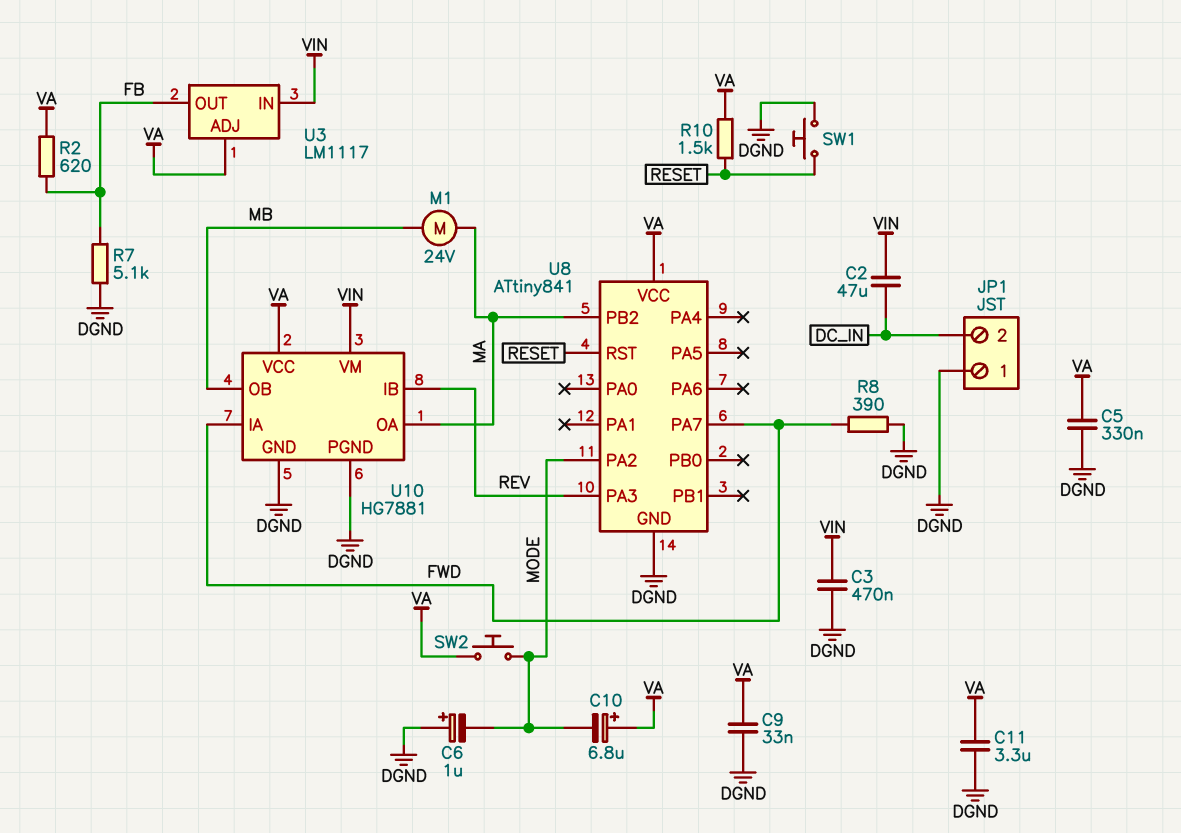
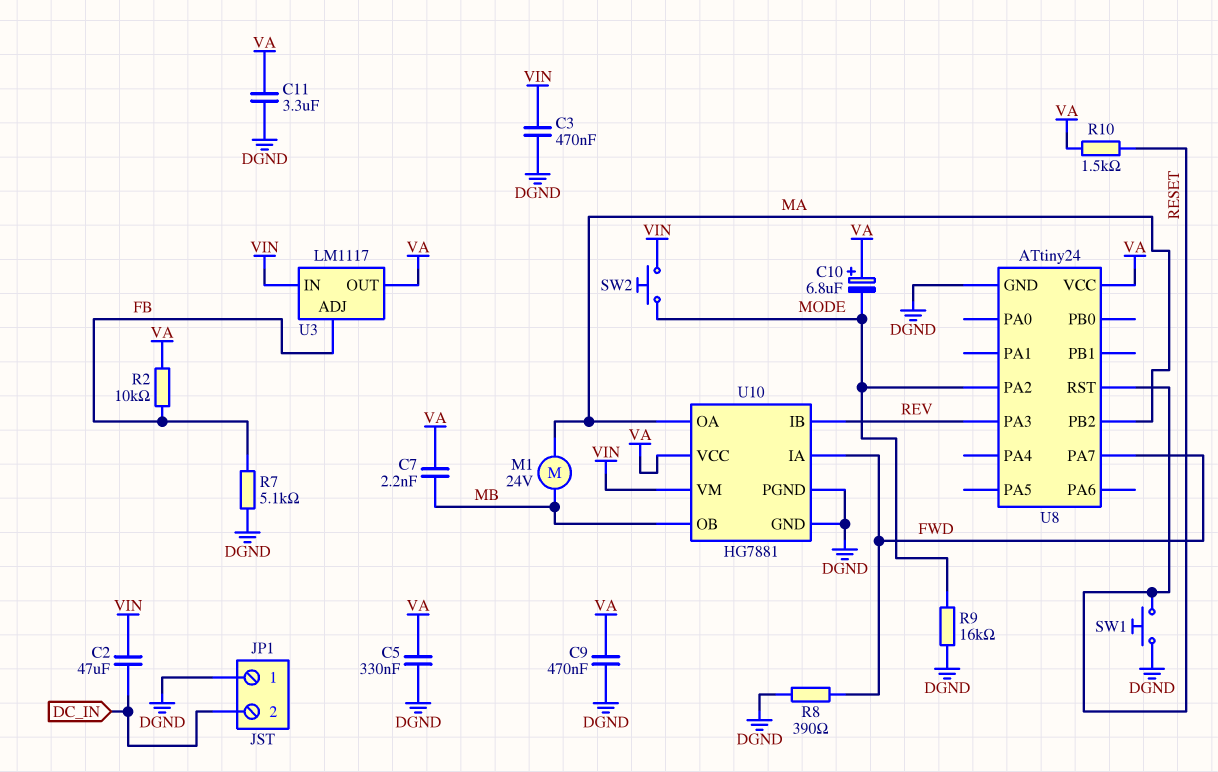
C6: 1uF (plus DGND, minus MODE) -> none
C7: none -> 2.2nF (MB, VA)
C9: 33nF (DGND, VA) -> 470nF (DGND, VA)
R2: 620 (FB, VA) -> 10k (FB, VA)
R9: none -> 16k (DGND, MODE)
SW2: button (MODE, VA) -> button (MODE, VIN)
U3 pin ADJ: VA -> FB
U3 pin OUT: FB -> VA
U8: ATtiny841 -> ATtiny24

